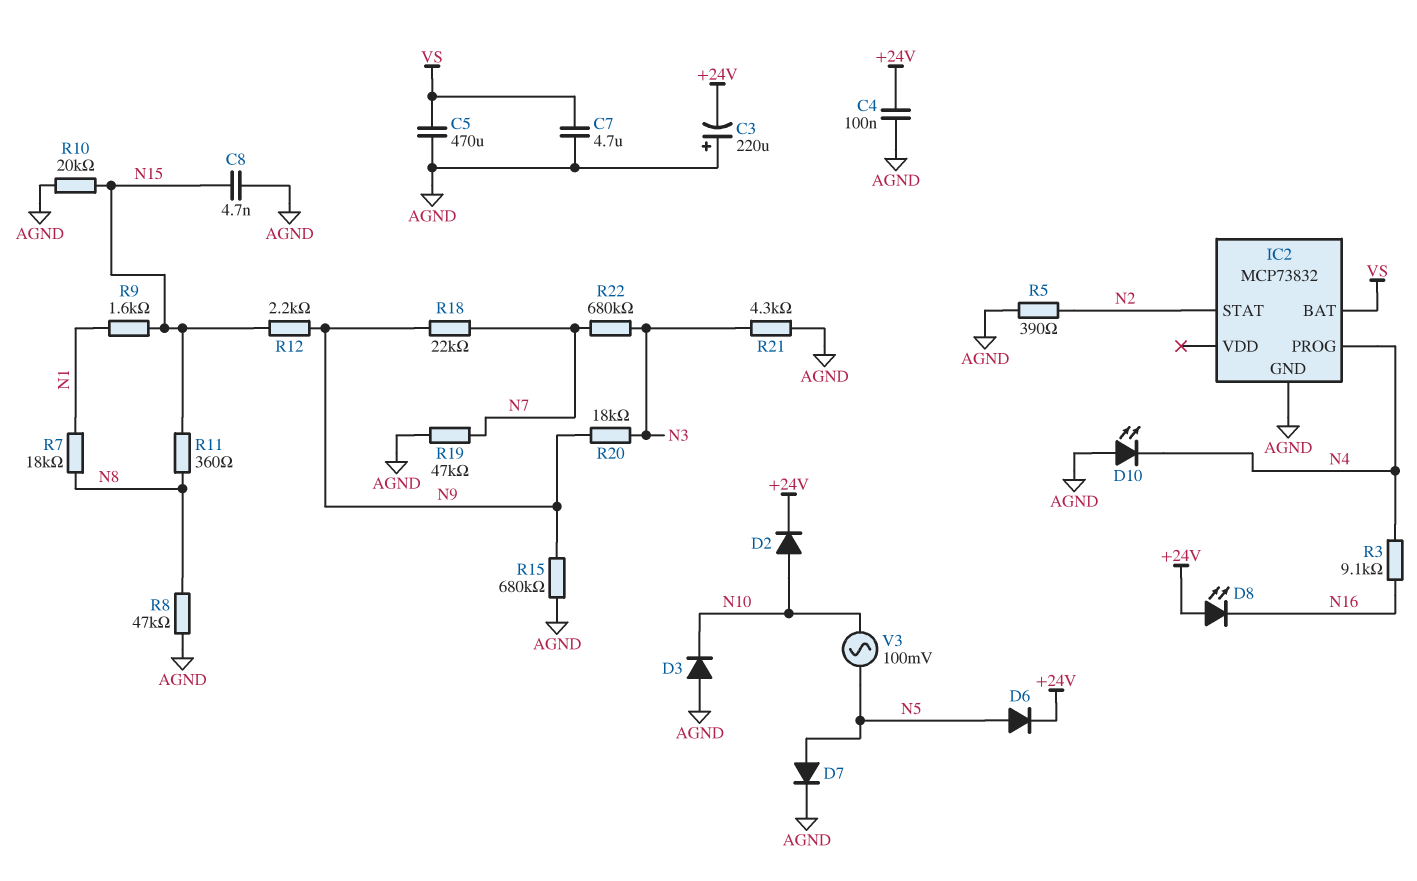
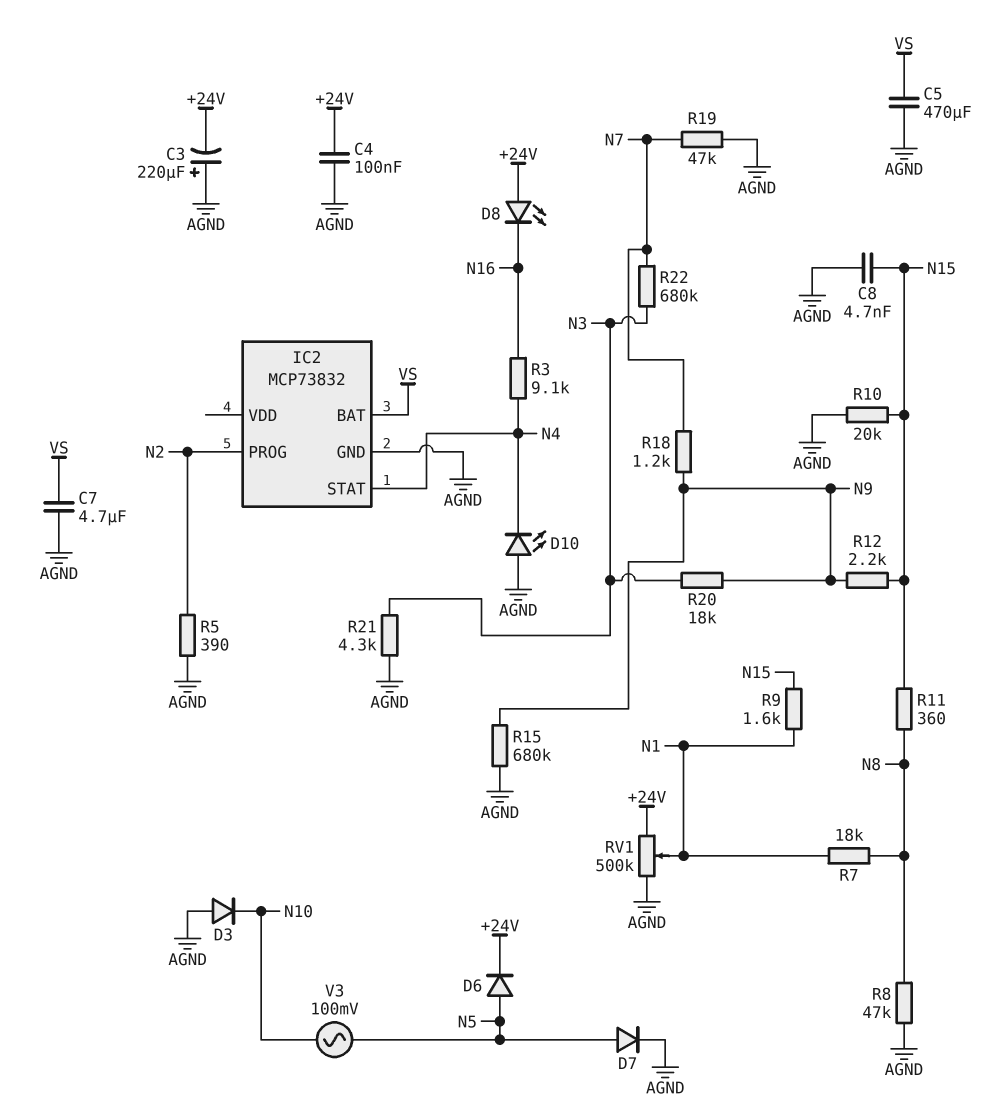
D2: diode (A N10, K +24V) -> none
IC2 pin PROG: N4 -> N2
IC2 pin STAT: N2 -> N4
R18: 22k (N7, N9) -> 1.2k (N7, N9)
RV1: none -> 500k (+24V, AGND, wiper N1)

